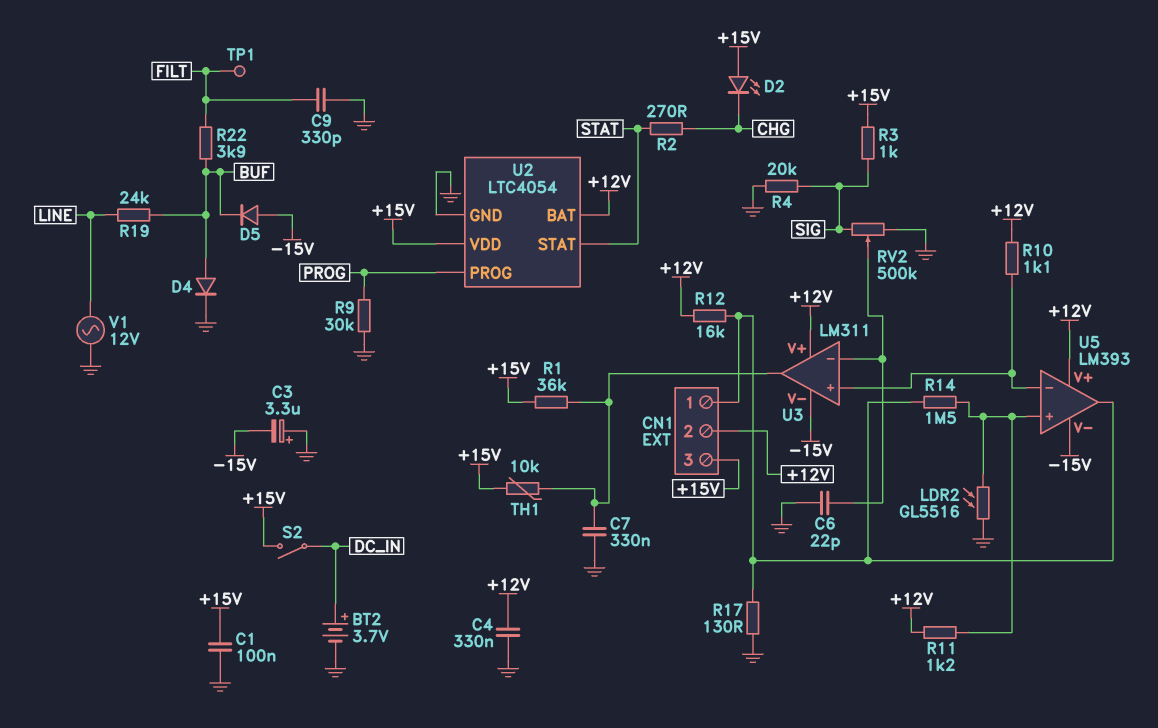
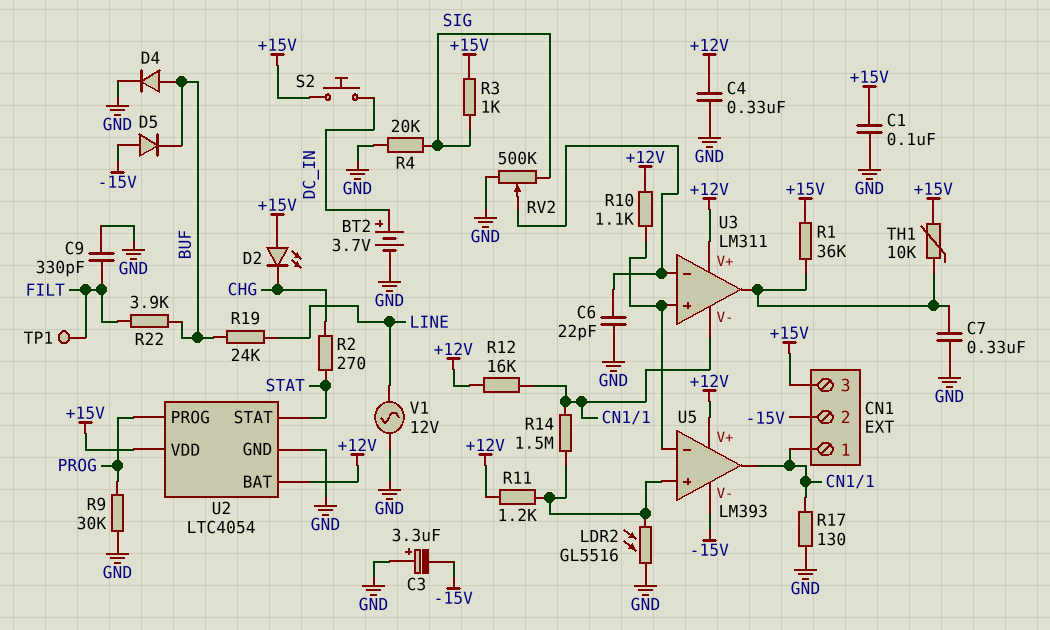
CN1 pin 2: +12V -> -15V
S2: switch (+15V, DC_IN) -> button (+15V, DC_IN)
U3 pin V-: -15V -> CN1/1

